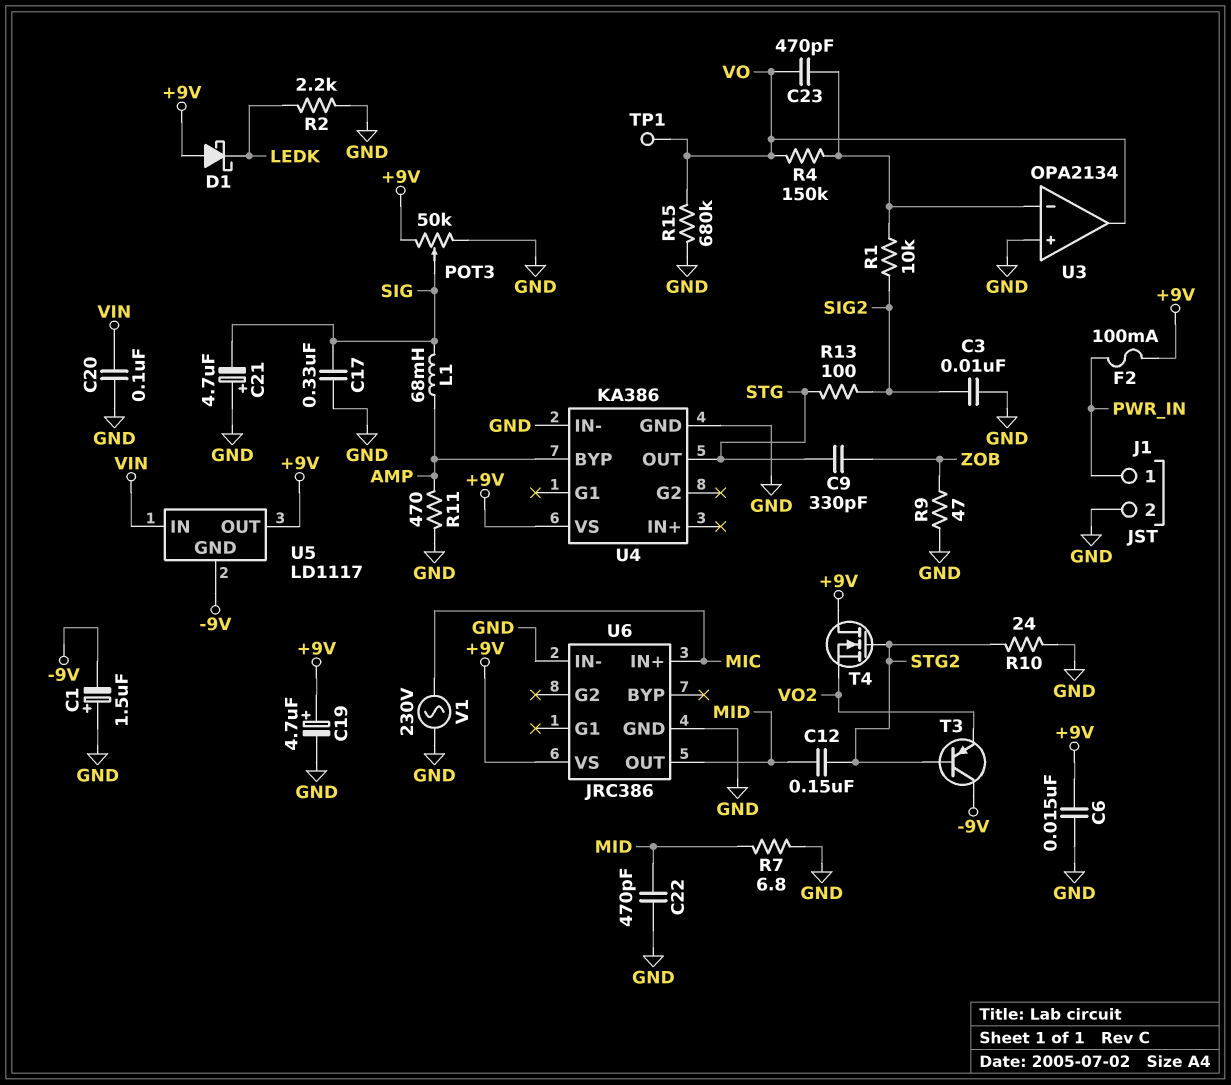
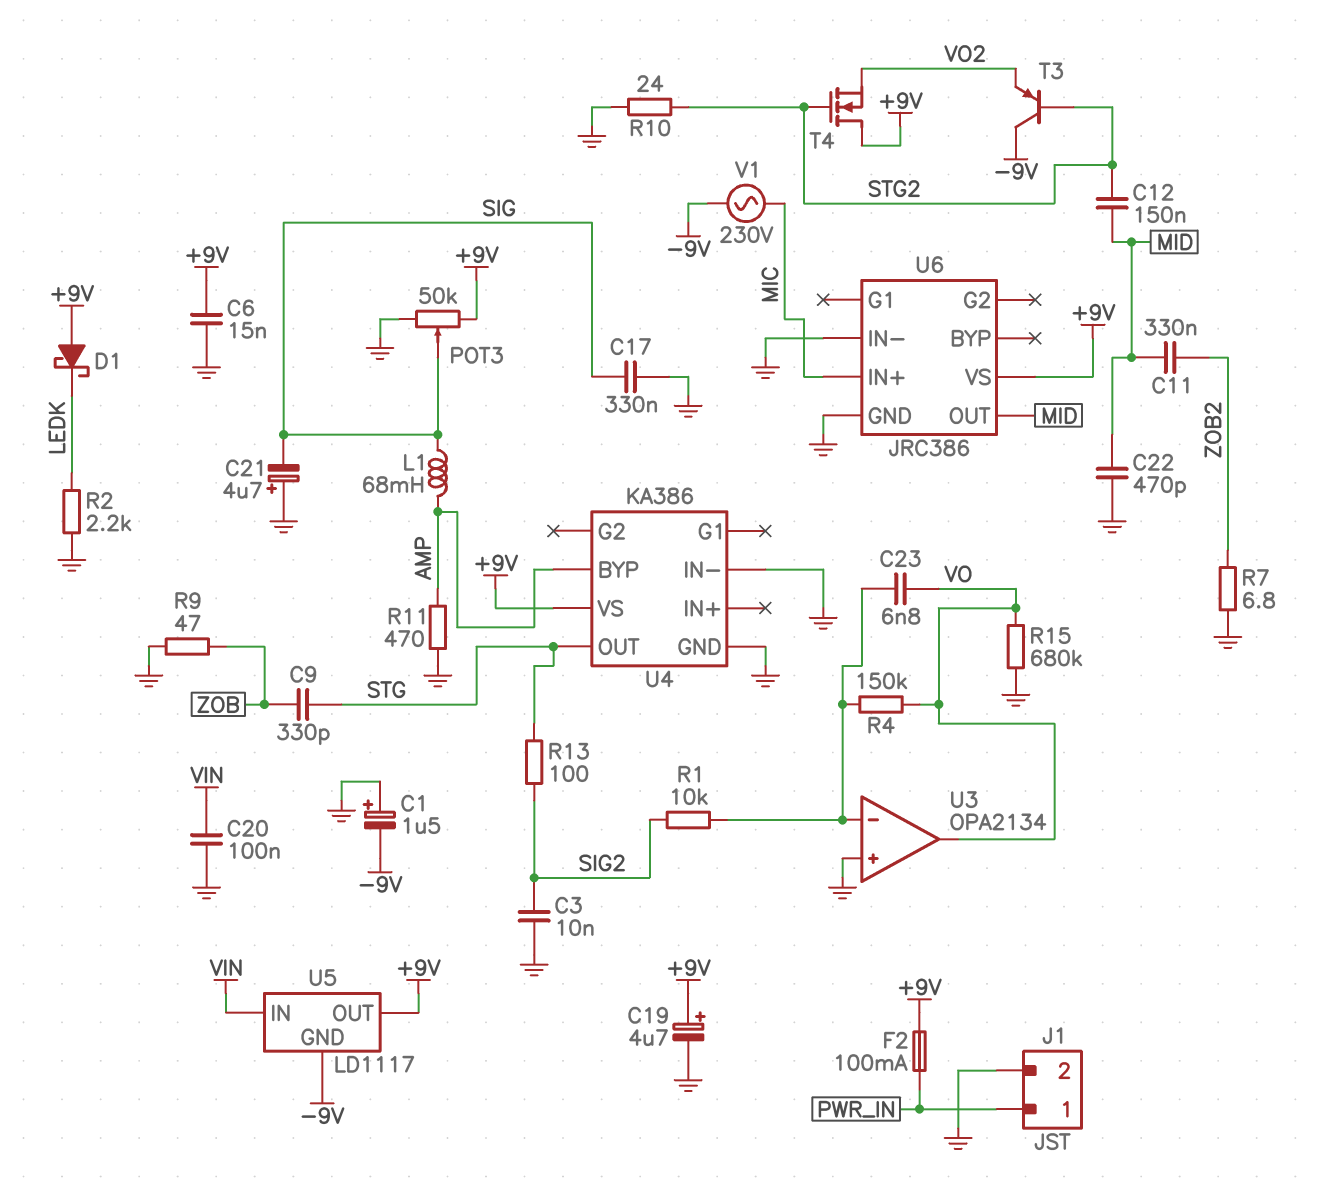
C11: none -> 330nF (MID, ZOB2)
C23: 470pF (U3/in-, VO) -> 6.8nF (U3/in-, VO)
R7: 6.8 (GND, MID) -> 6.8 (GND, ZOB2)
TP1: test point (VO) -> none
V1: AC 230V (GND, MIC) -> AC 230V (-9V, MIC)

